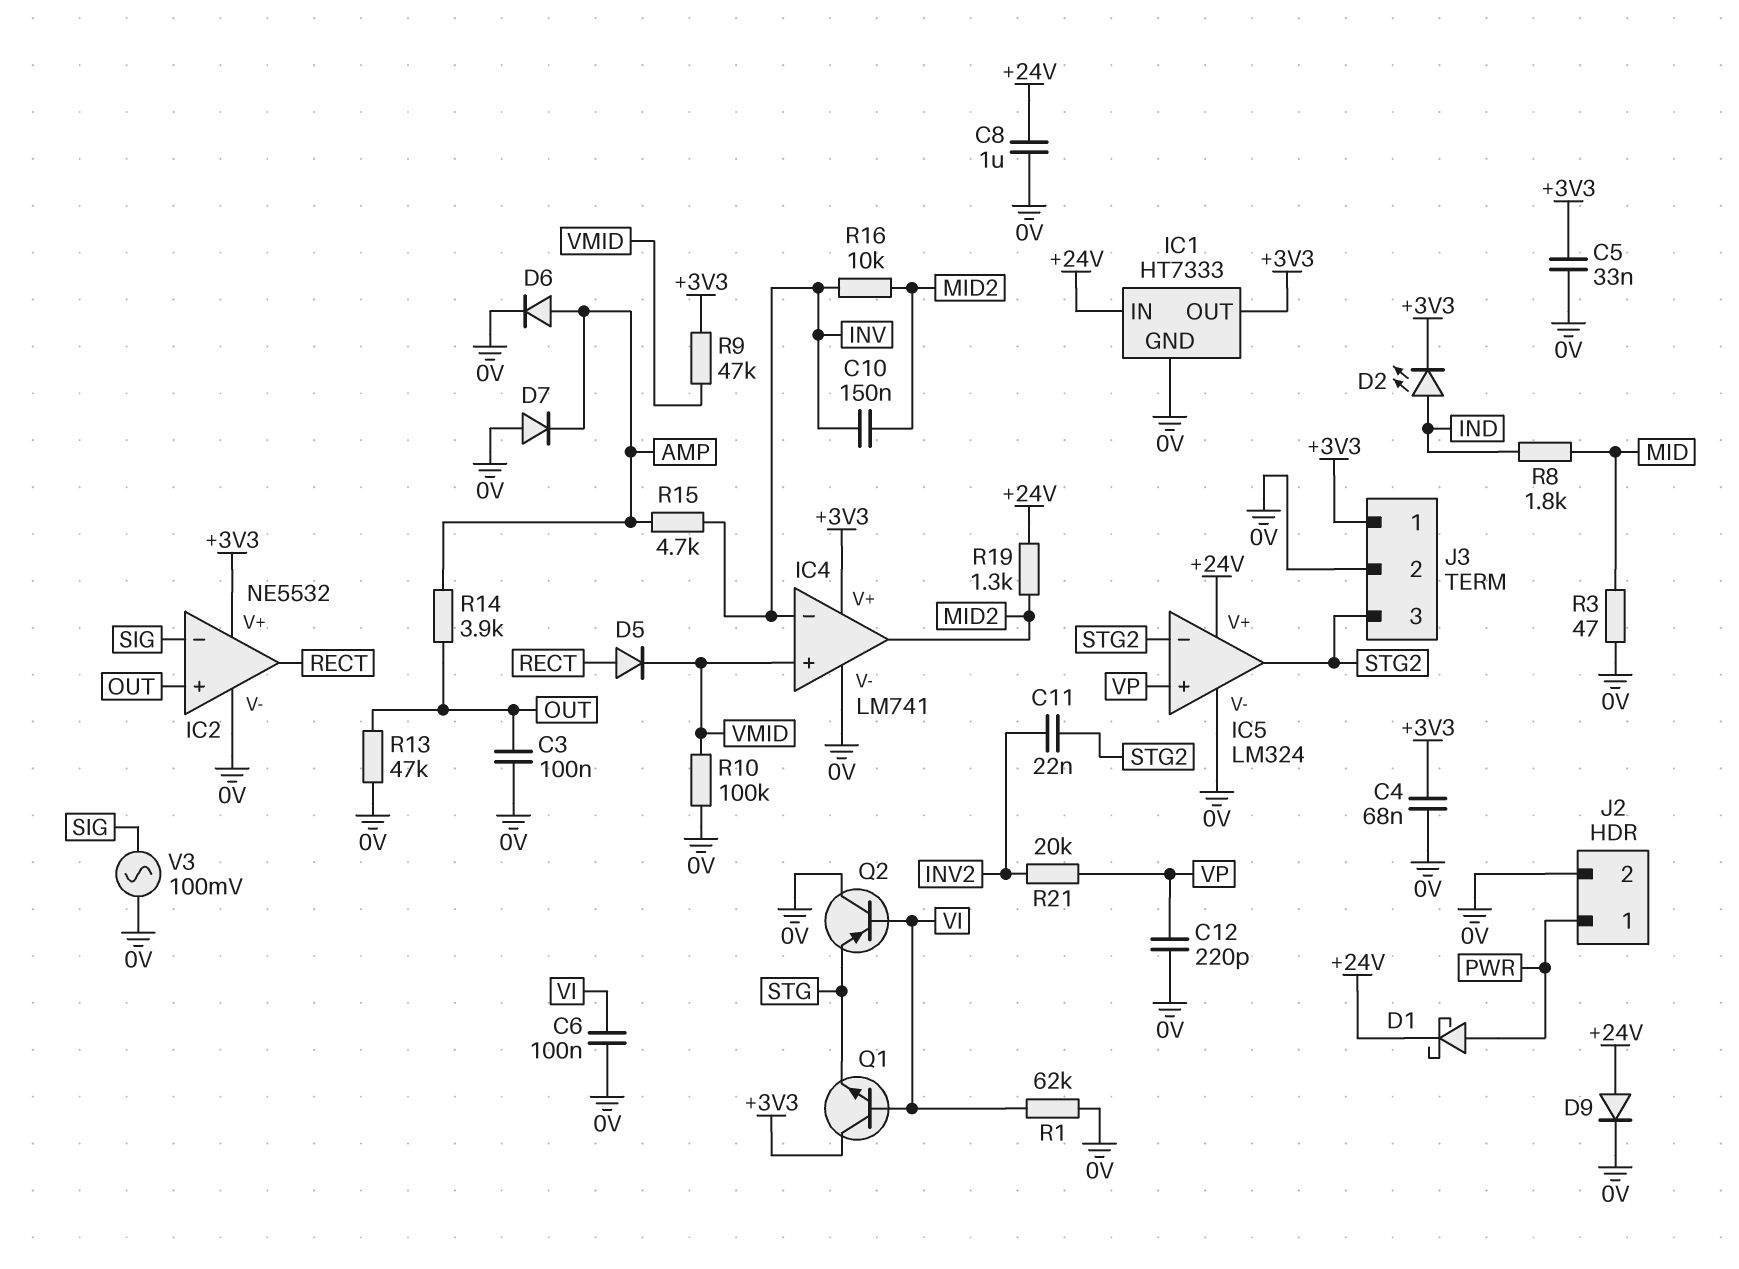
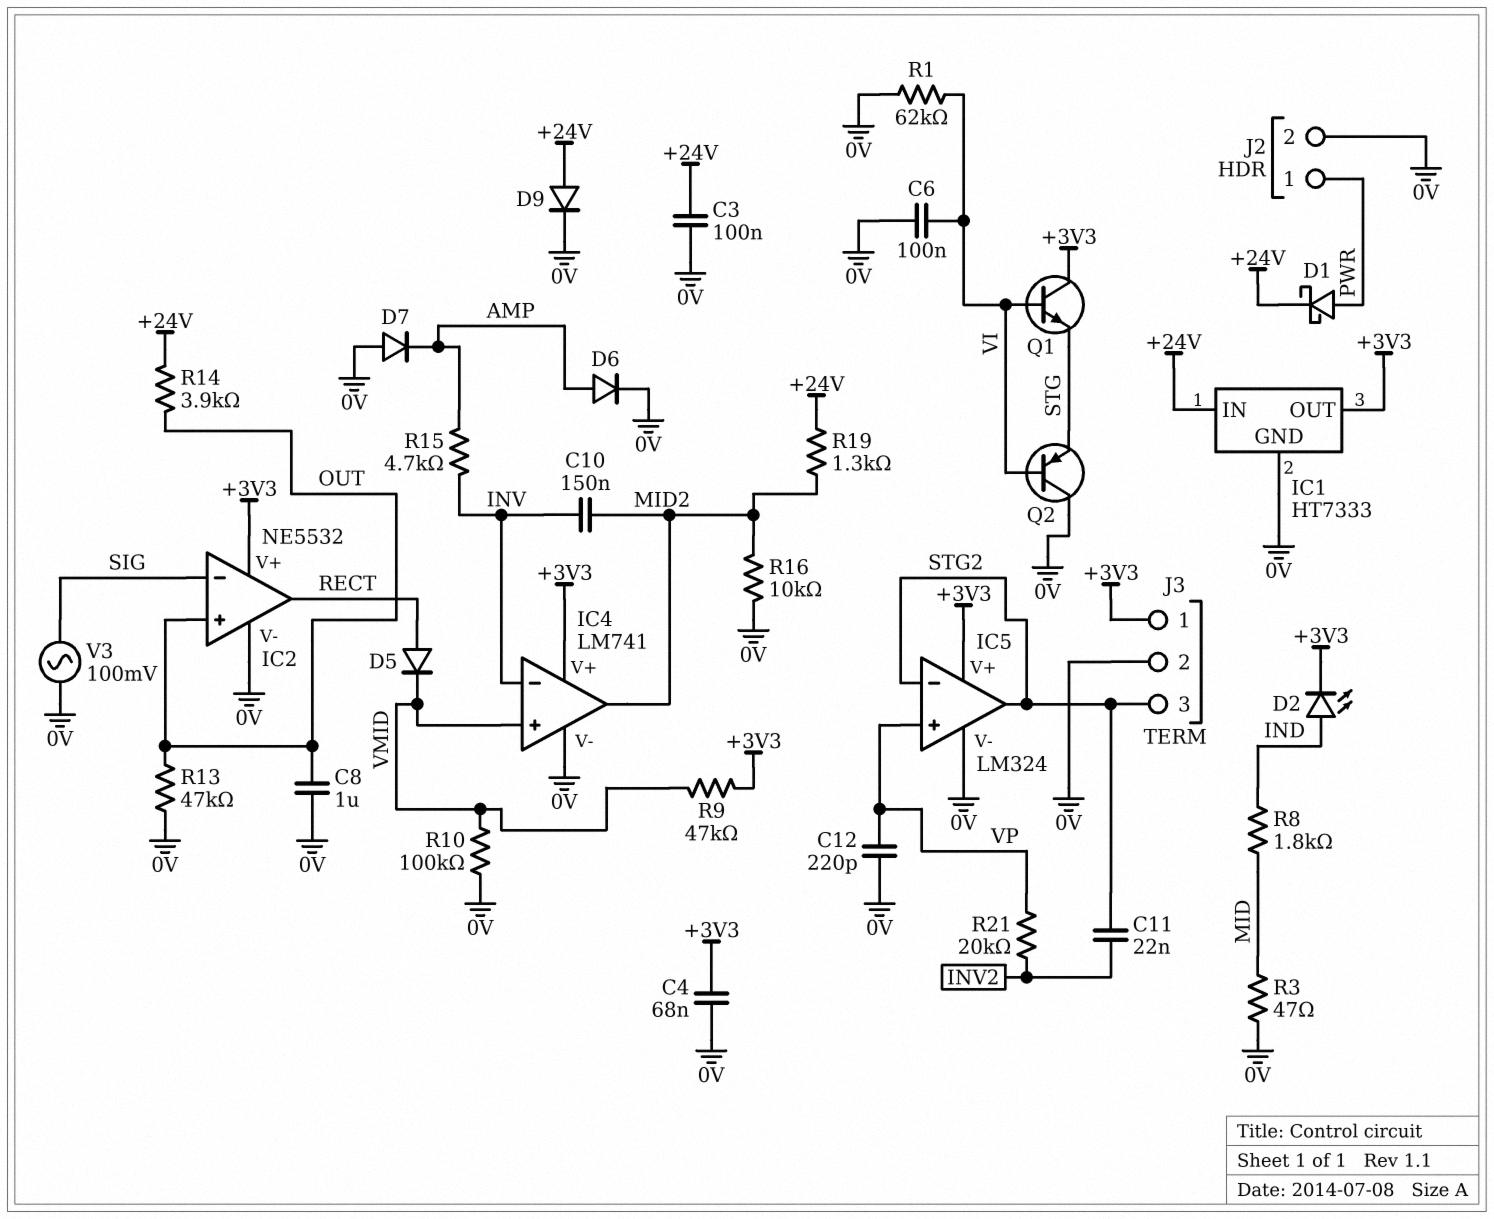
C3: 100nF (0V, OUT) -> 100nF (+24V, 0V)
C5: 33nF (+3V3, 0V) -> none
C8: 1uF (+24V, 0V) -> 1uF (0V, OUT)
IC5 pin V+: +24V -> +3V3
R14: 3.9k (AMP, OUT) -> 3.9k (+24V, OUT)
R16: 10k (INV, MID2) -> 10k (0V, MID2)

